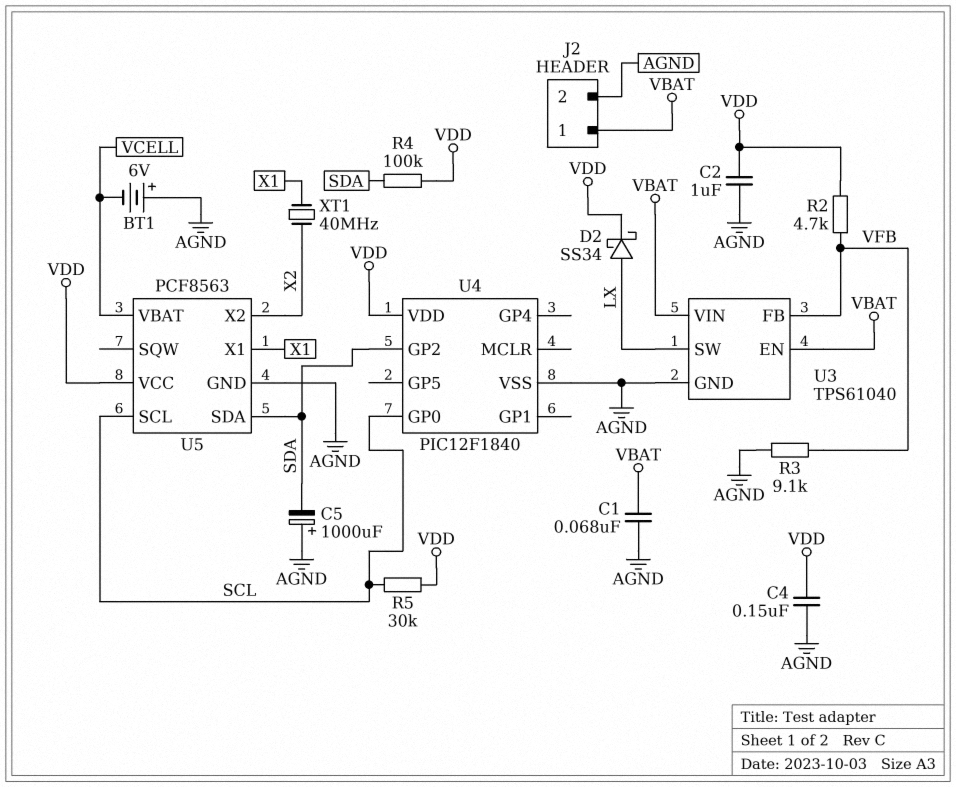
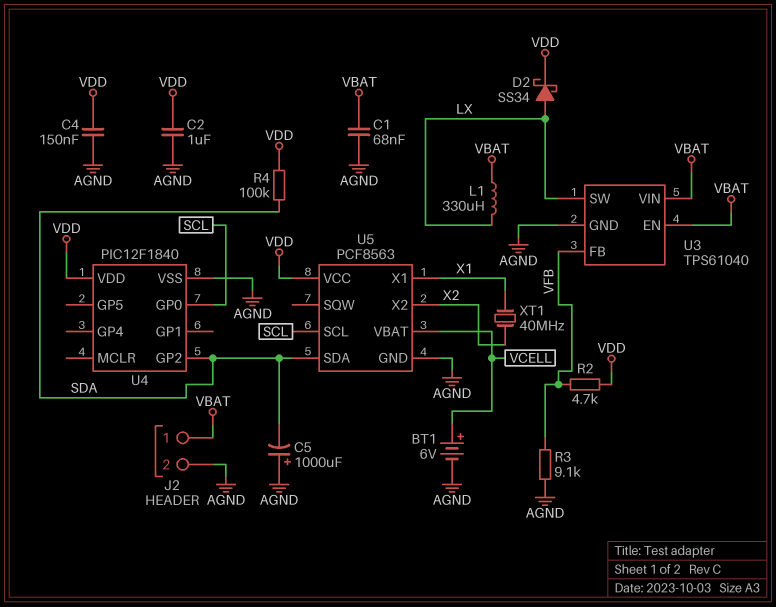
BT1: 6V (plus AGND, minus VCELL) -> 6V (plus VCELL, minus AGND)
L1: none -> 330uH (LX, VBAT)
R5: 30k (SCL, VDD) -> none

